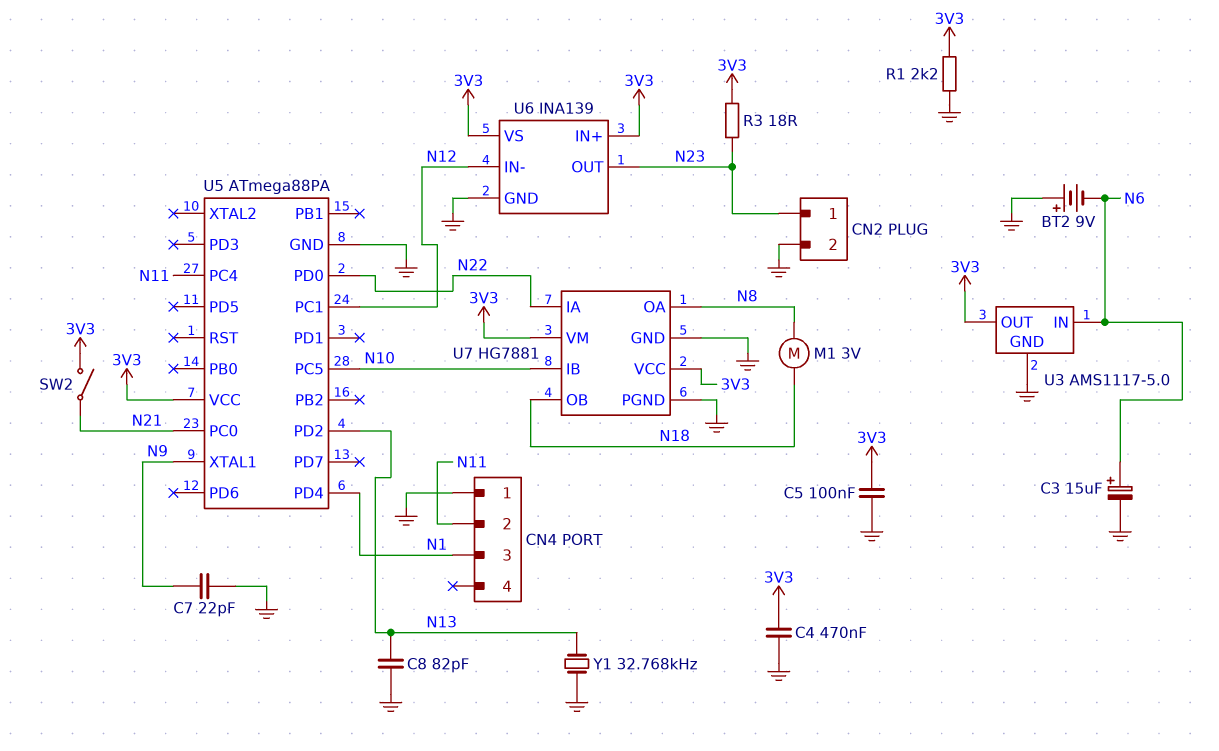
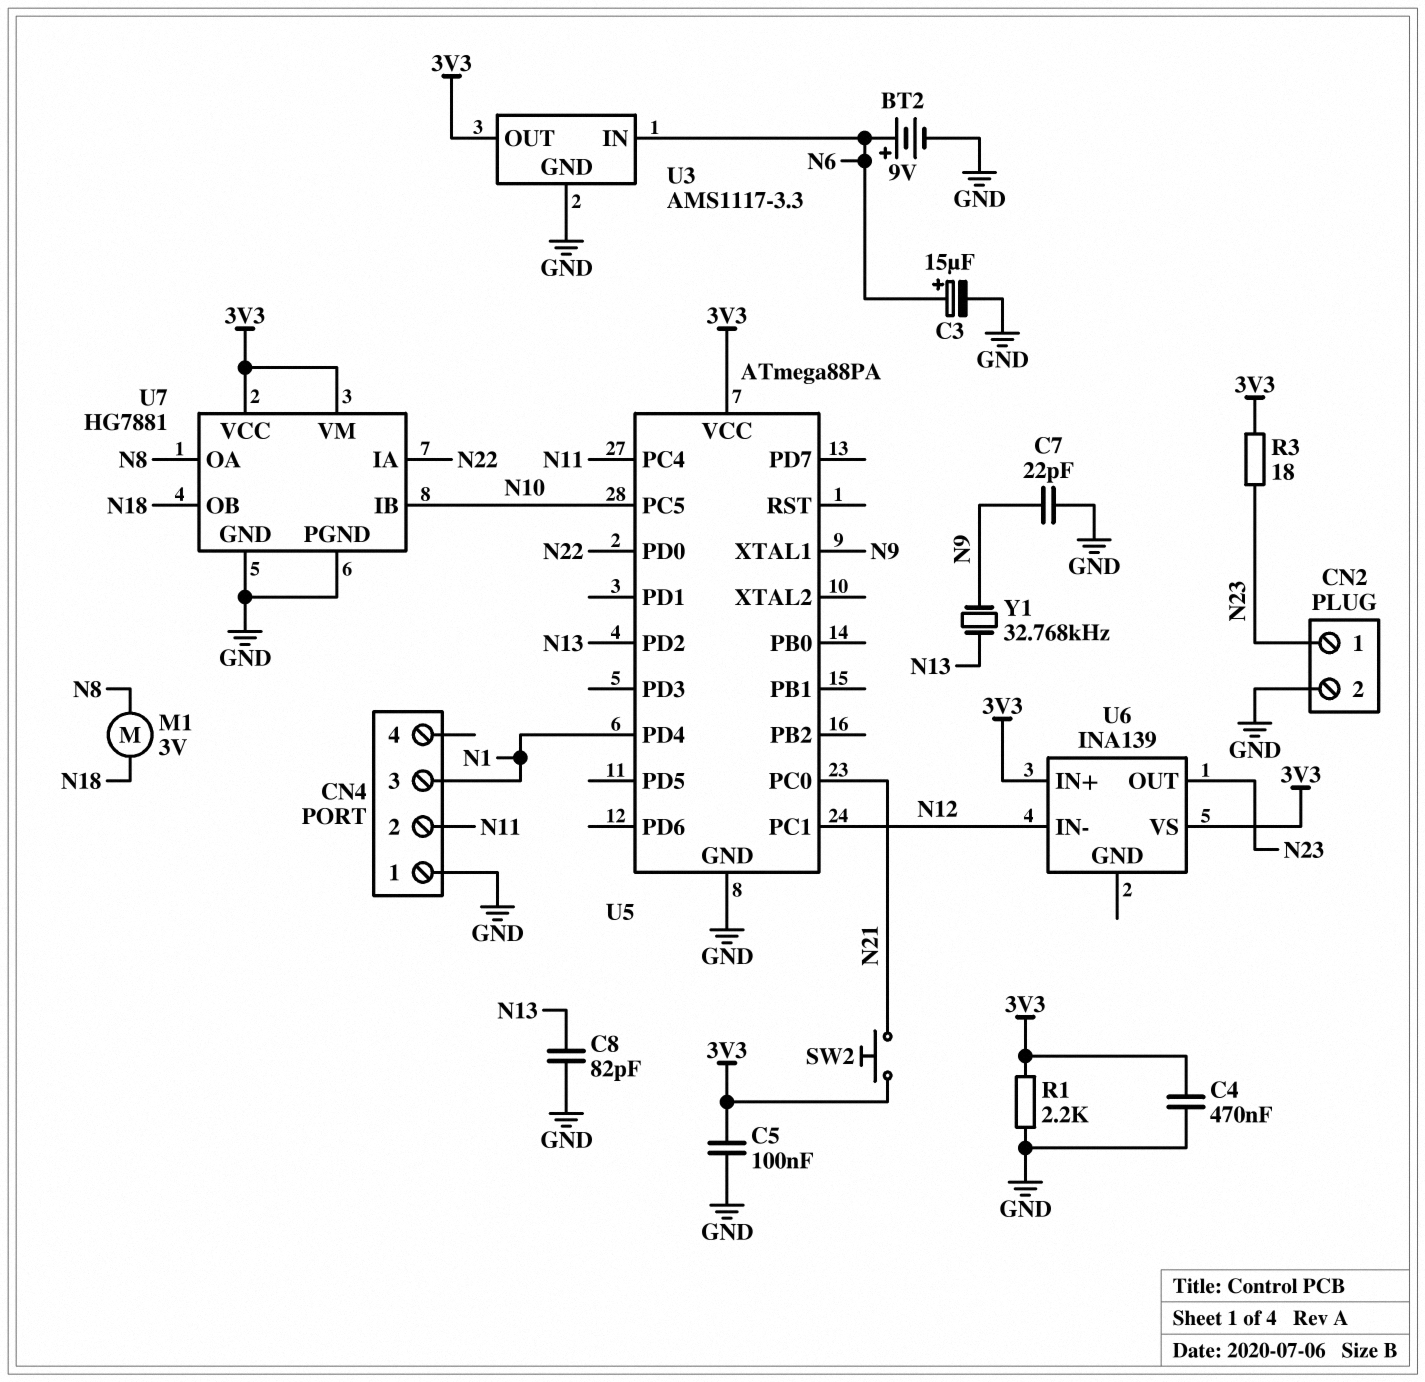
BT2: 9V (plus GND, minus N6) -> 9V (plus N6, minus GND)
SW2: switch (3V3, N21) -> button (3V3, N21)
U3: AMS1117-5.0 -> AMS1117-3.3
U6 pin GND: GND -> none
Y1: 32.768kHz (GND, N13) -> 32.768kHz (N9, N13)

